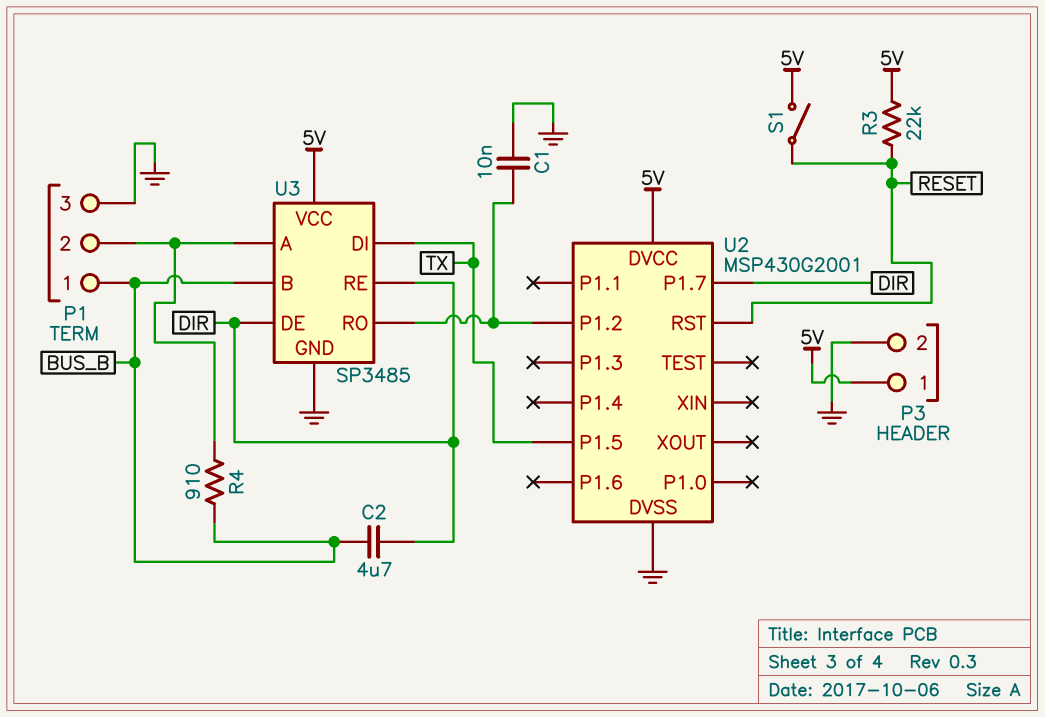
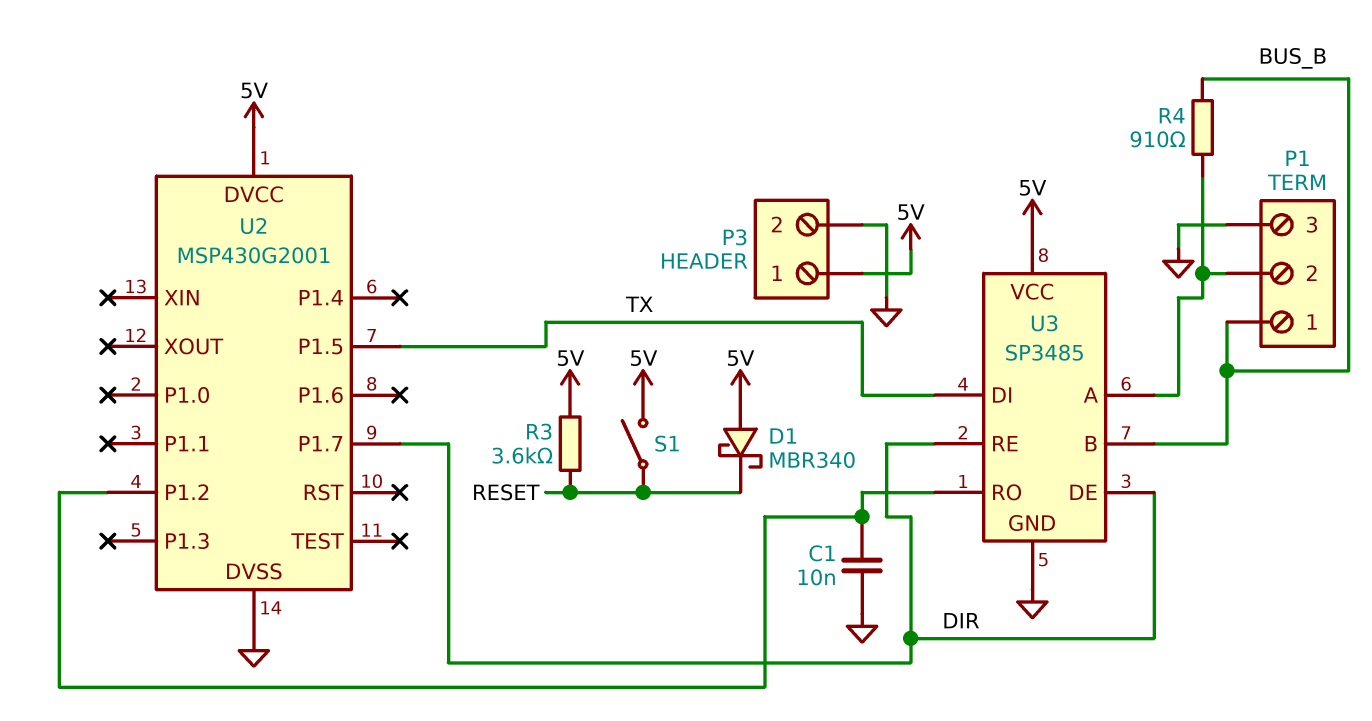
C2: 4.7uF (BUS_B, DIR) -> none
D1: none -> schottky MBR340 (A 5V, K RESET)
R3: 22k (5V, RESET) -> 3.6k (5V, RESET)
U2 pin RST: RESET -> none

